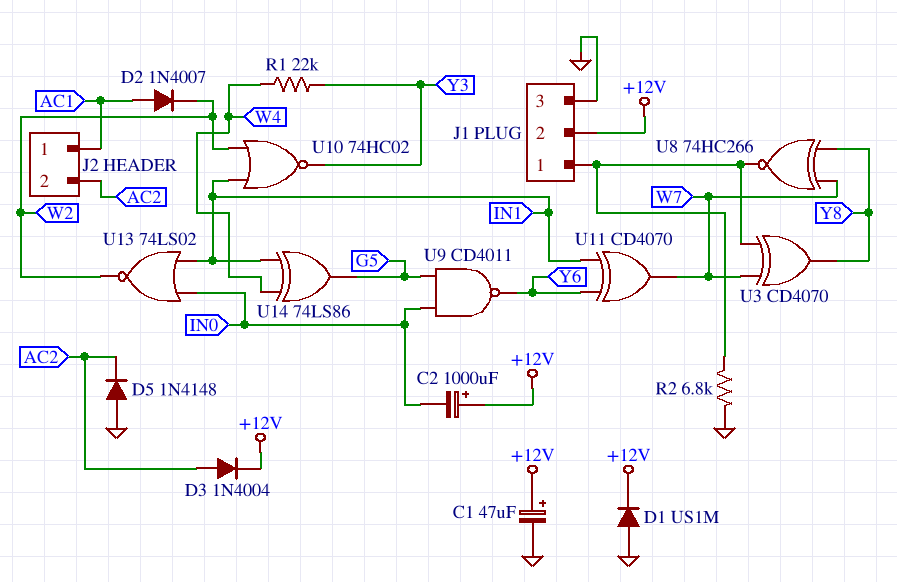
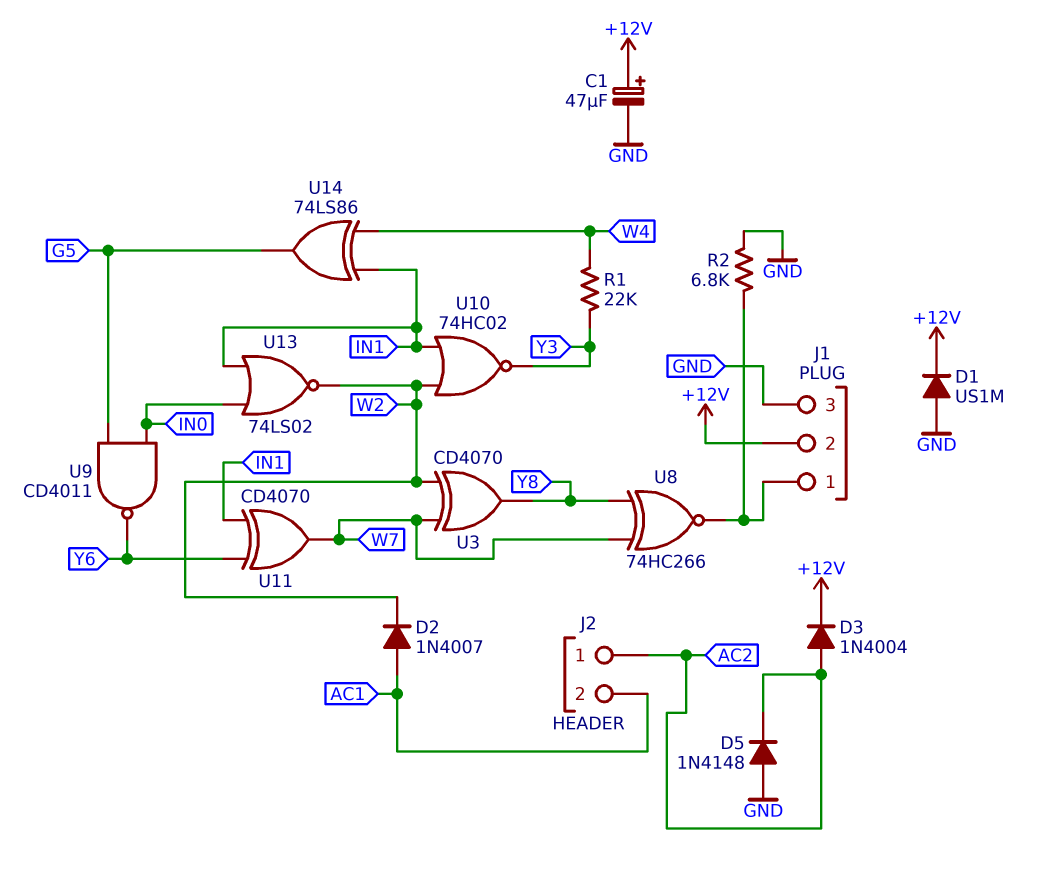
C2: 1000uF (plus +12V, minus IN0) -> none
J2 pin 1: AC1 -> AC2
J2 pin 2: AC2 -> AC1
U3: XOR CD4070 (in J1/1, in W7, out Y8) -> XOR CD4070 (in W2, in W7, out Y8)

